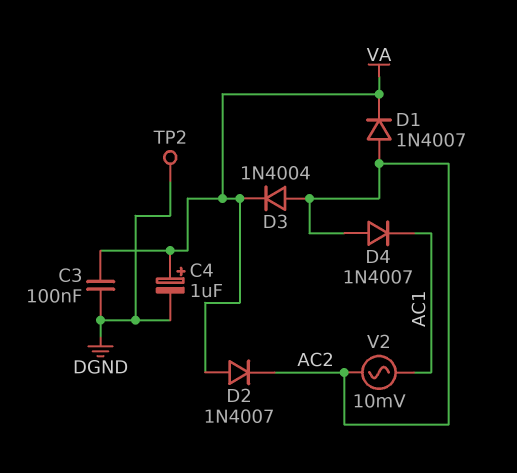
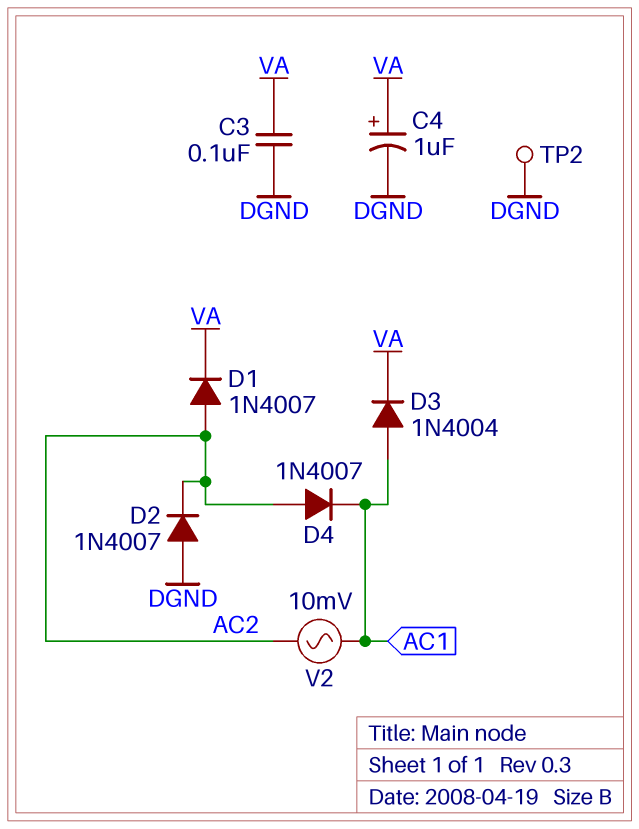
D2: diode 1N4007 (A VA, K AC2) -> diode 1N4007 (A DGND, K AC2)
D3: diode 1N4004 (A AC2, K VA) -> diode 1N4004 (A AC1, K VA)

